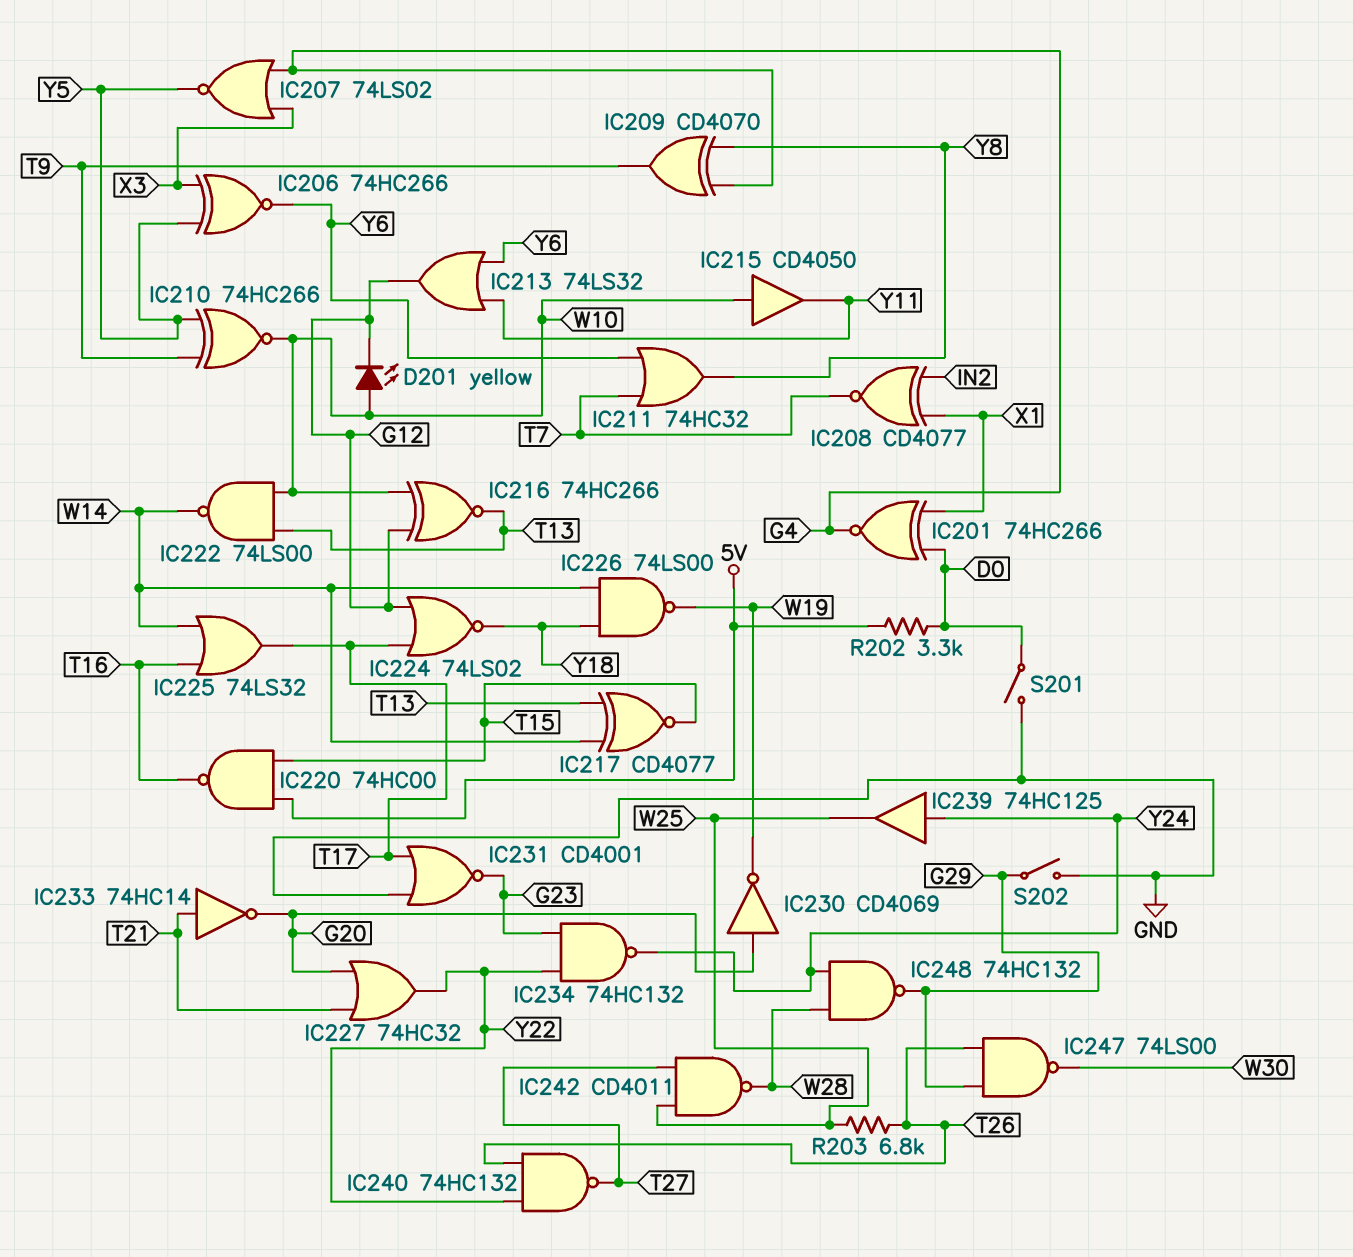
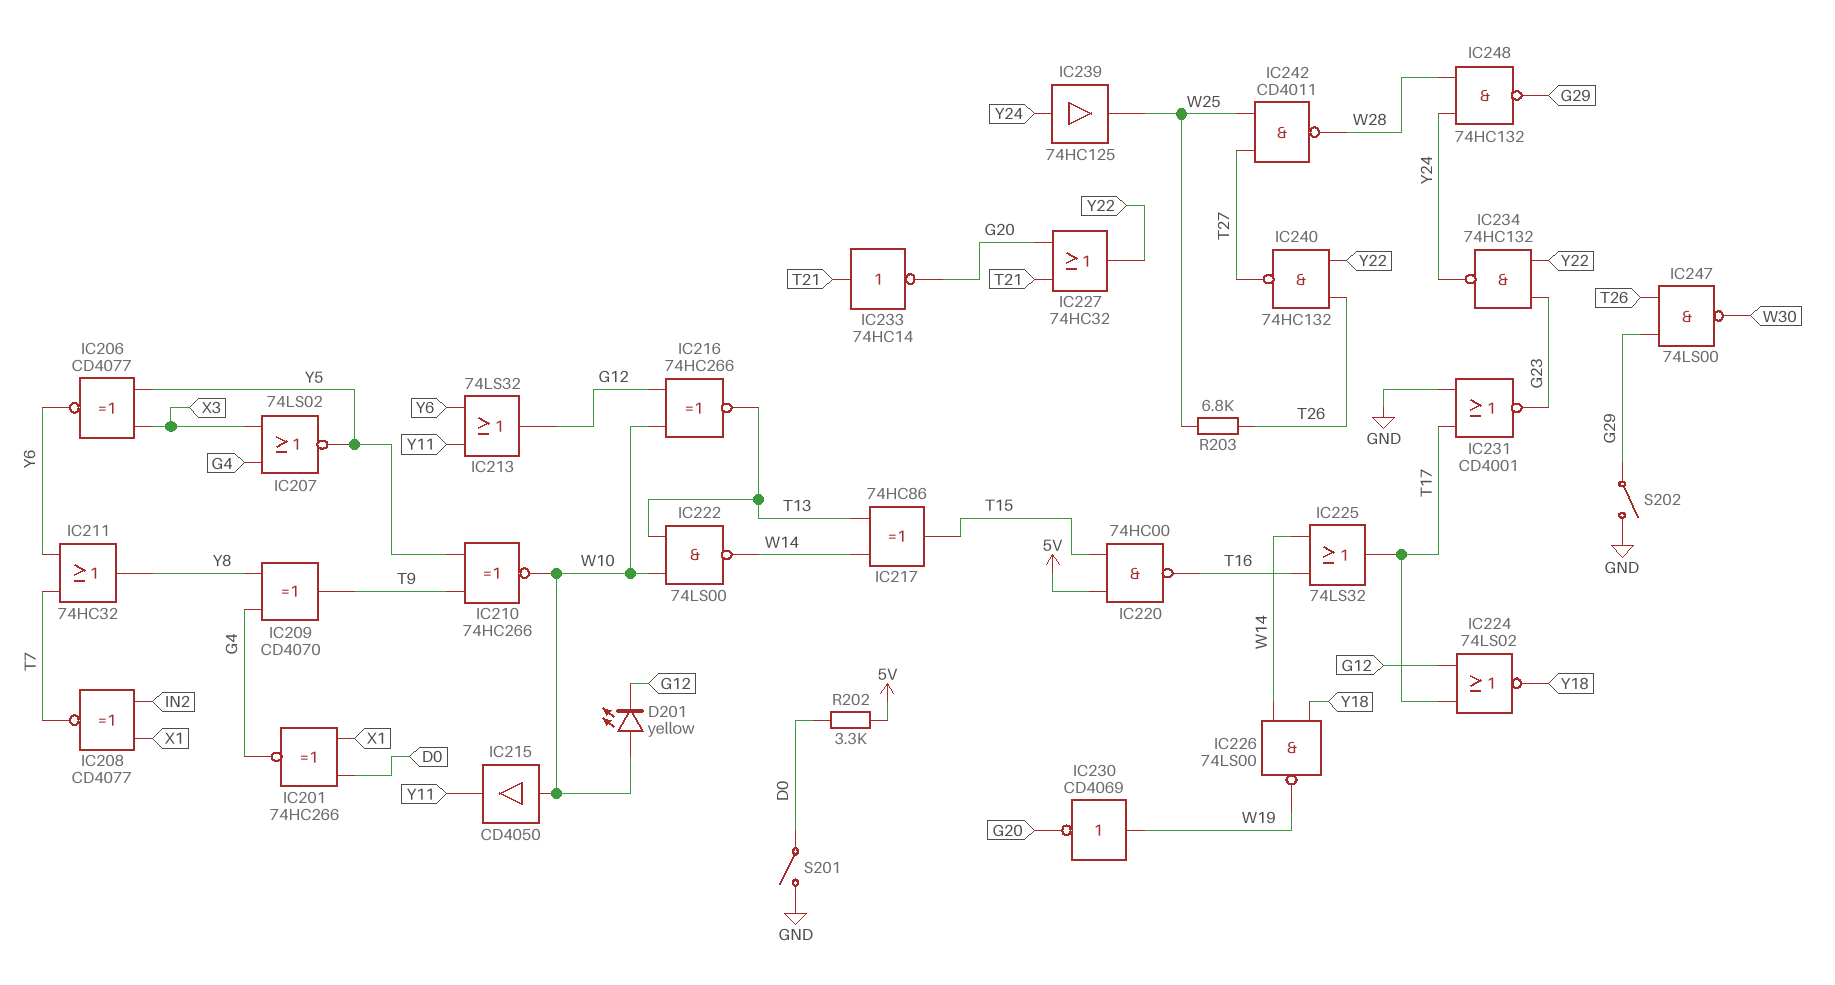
IC206: XNOR 74HC266 (in X3, in Y5, out Y6) -> XNOR CD4077 (in X3, in Y5, out Y6)
IC217: XNOR CD4077 (in T13, in W14, out T15) -> XOR 74HC86 (in T13, in W14, out T15)
IC230: NOT CD4069 (in G20, out W19) -> NOT CD4069 (in W19, out G20)

